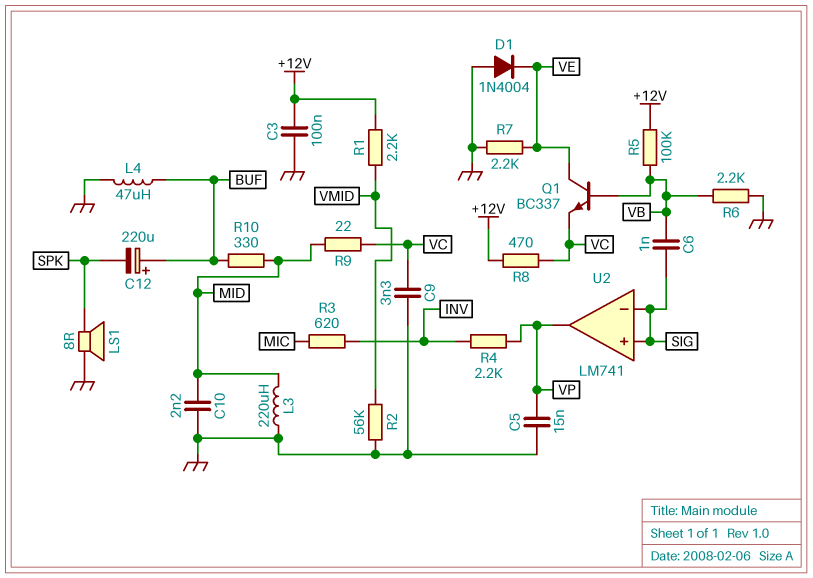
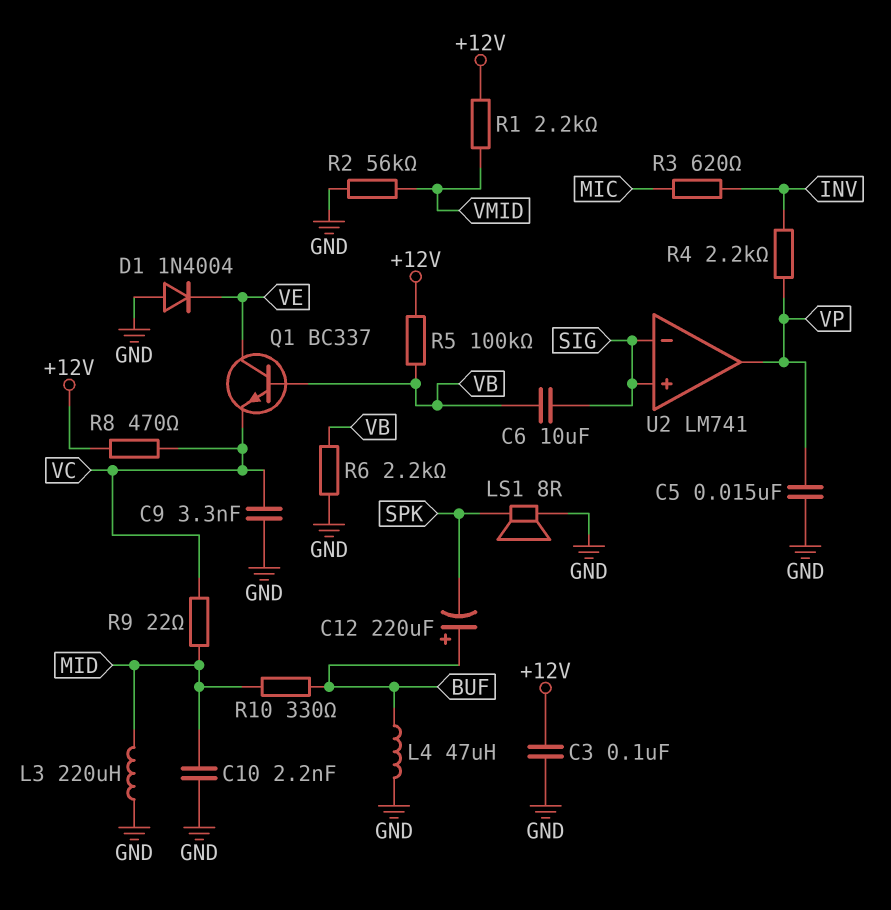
C6: 1nF (SIG, VB) -> 10uF (SIG, VB)
R7: 2.2k (GND, VE) -> none

